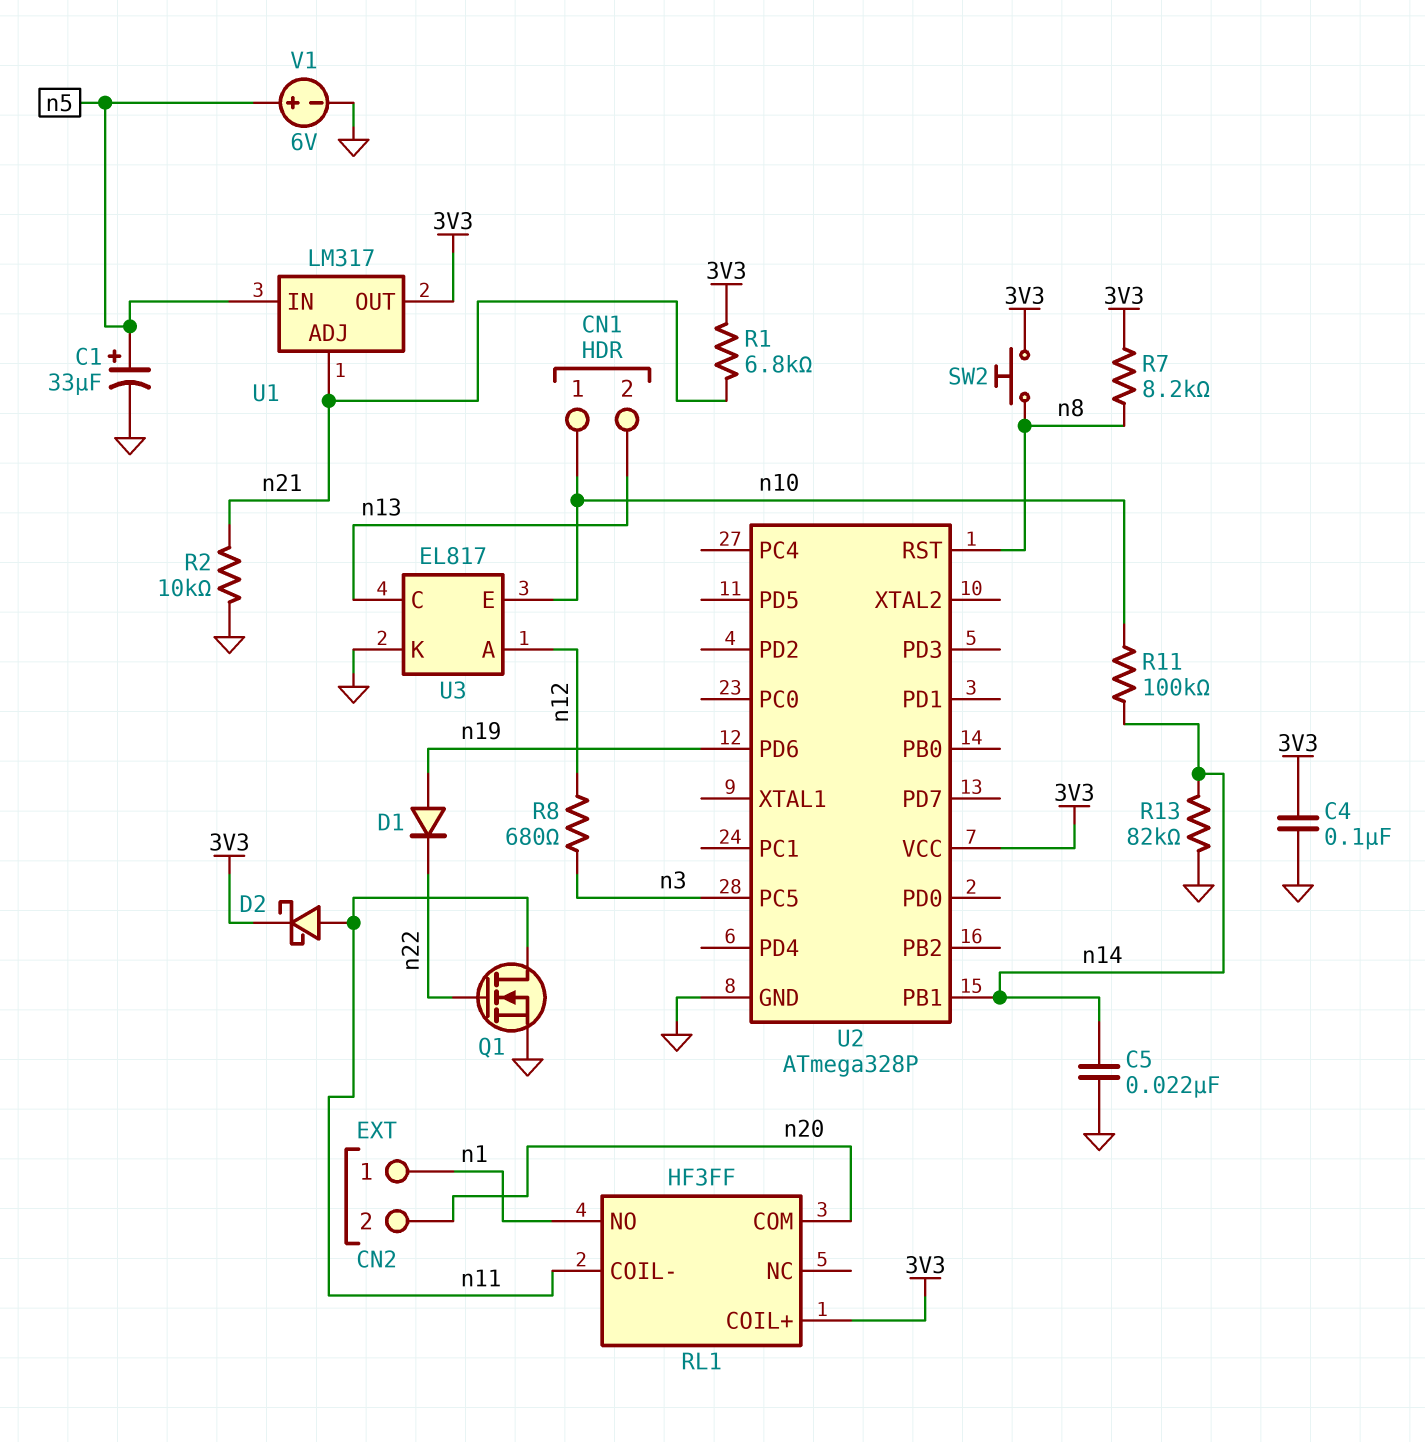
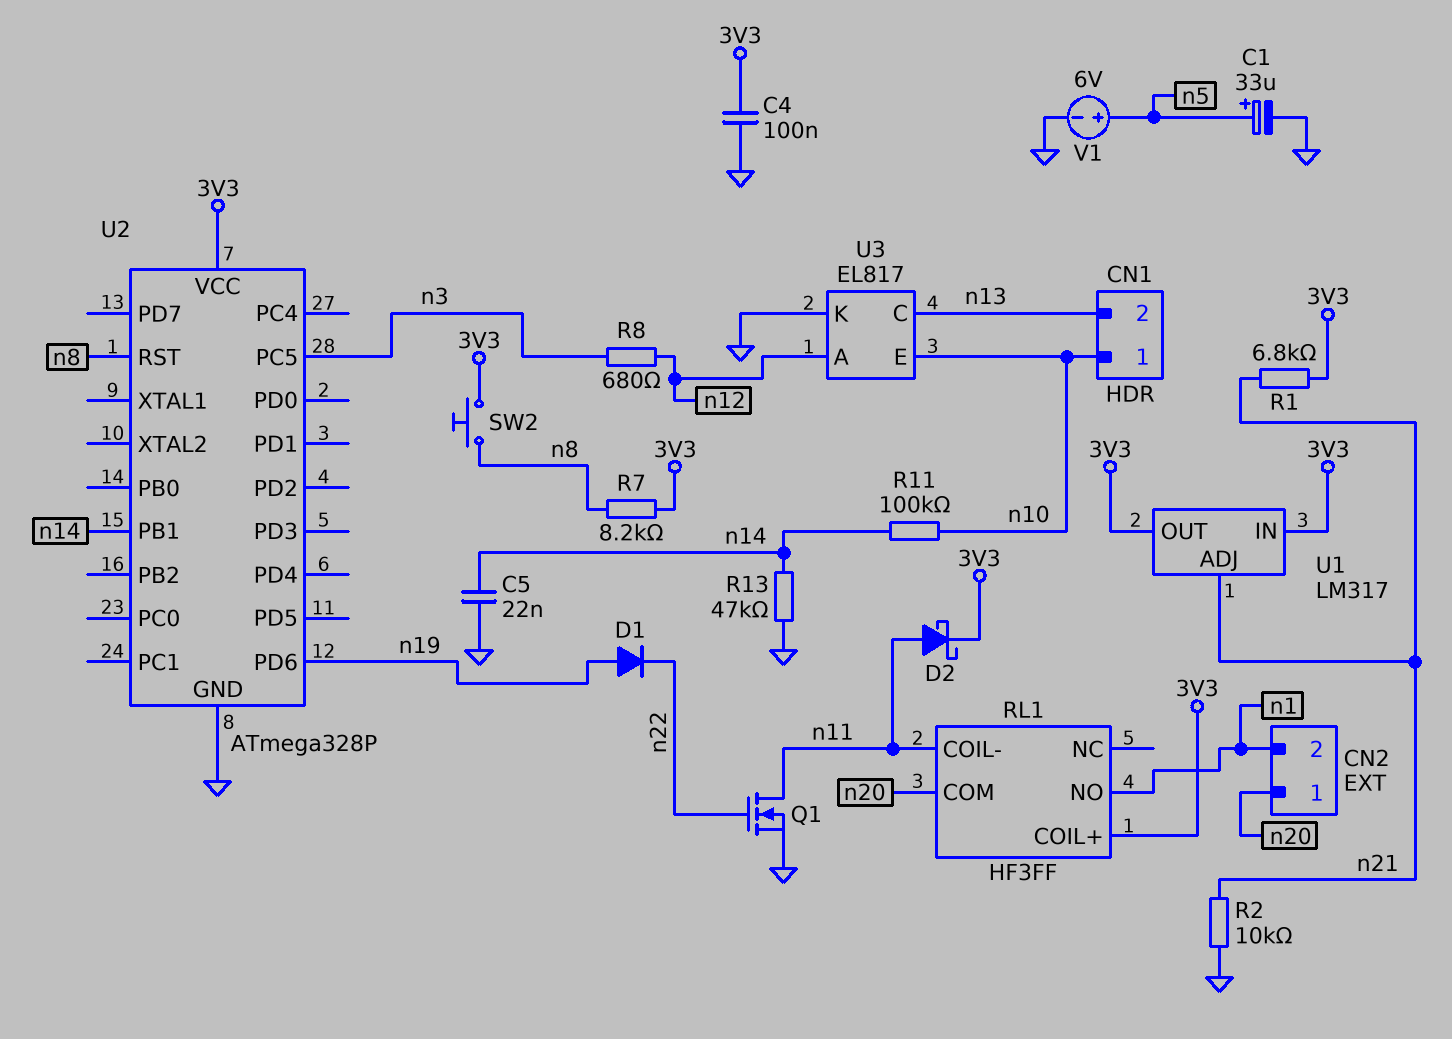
CN2 pin 1: n1 -> n20
CN2 pin 2: n20 -> n1
R13: 82k (GND, n14) -> 47k (GND, n14)
U1 pin IN: n5 -> 3V3

